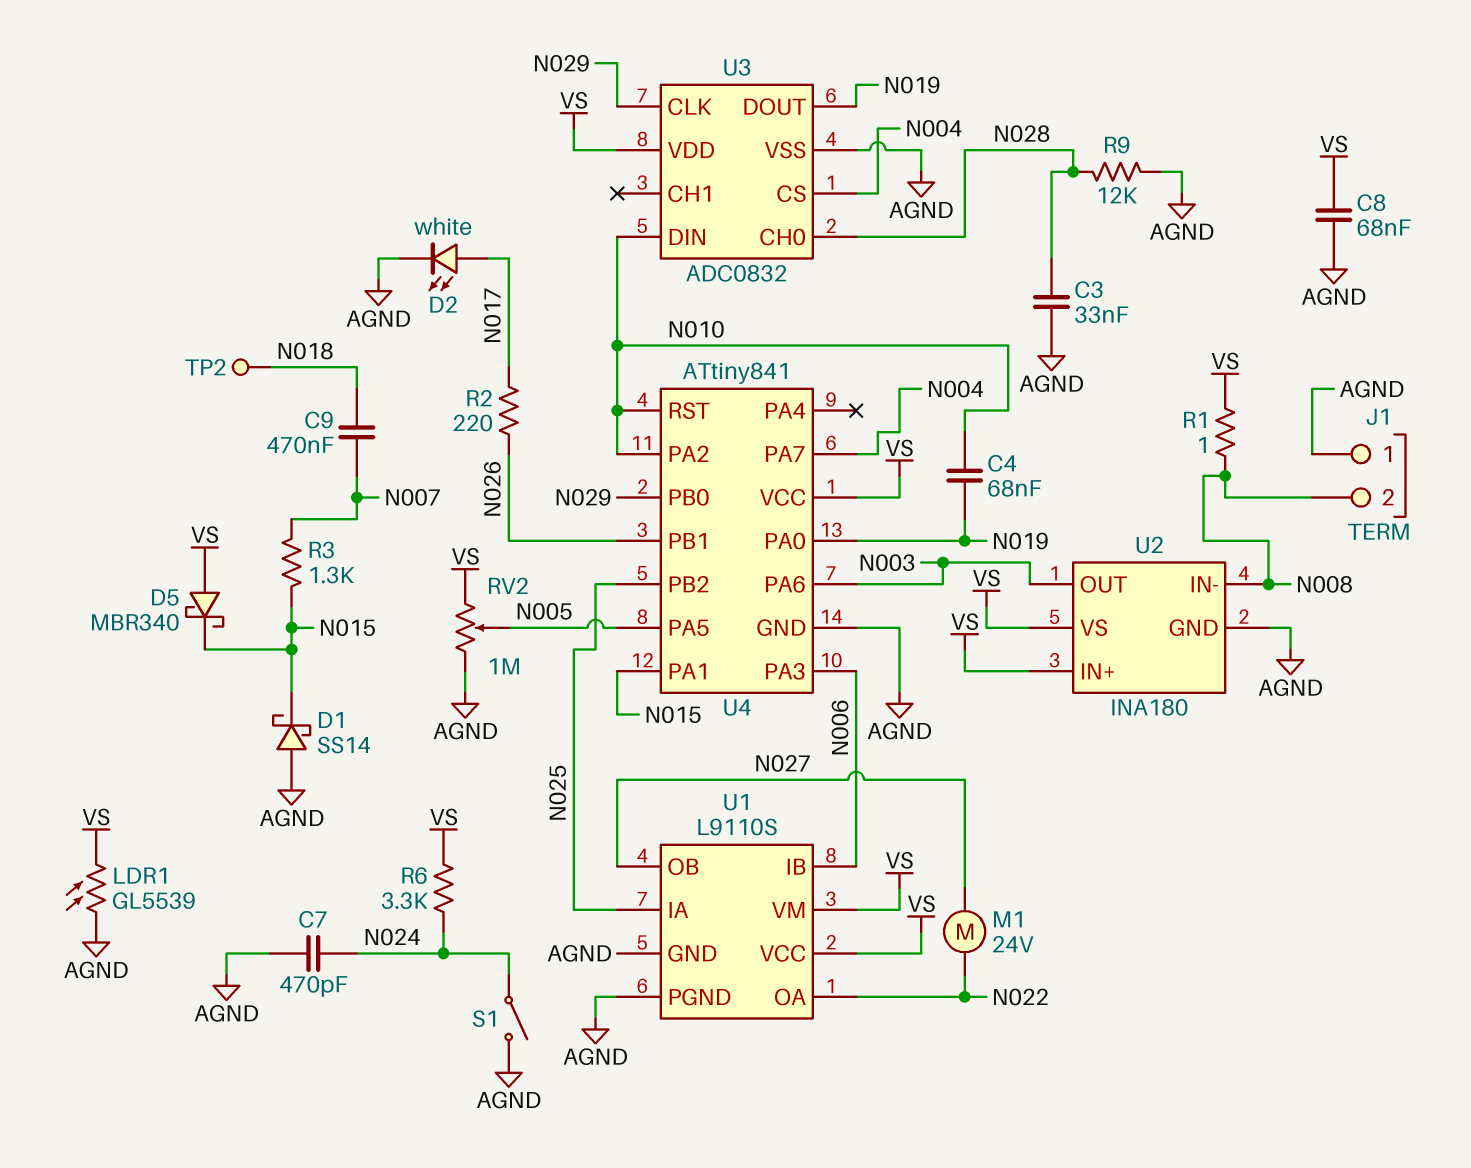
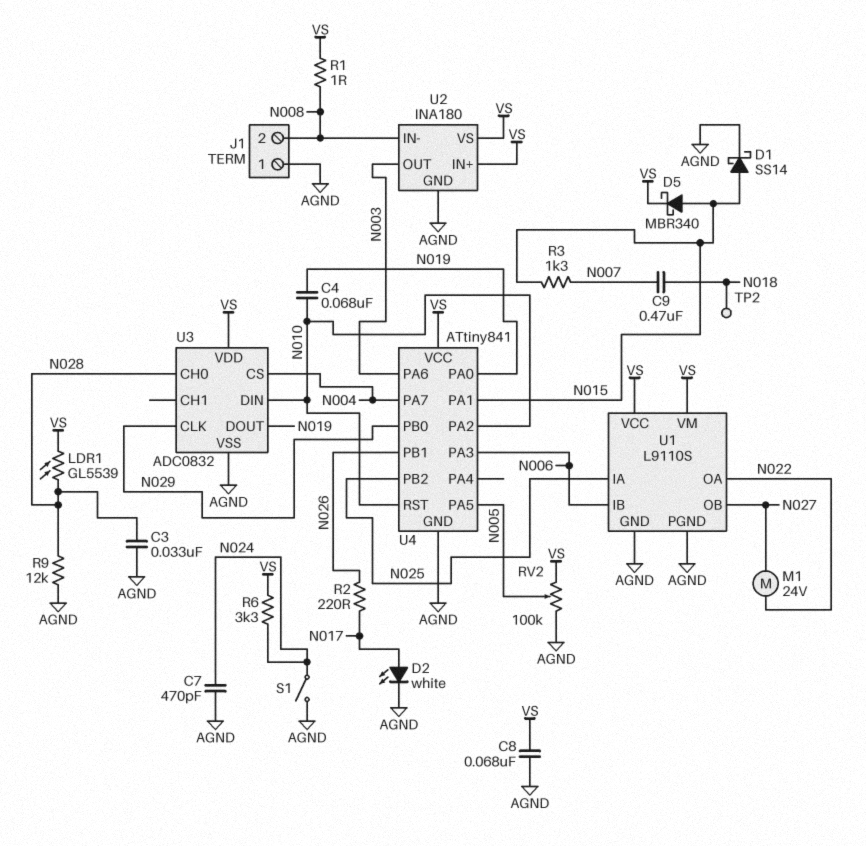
D1: schottky SS14 (A AGND, K N015) -> schottky SS14 (A N015, K AGND)
D5: schottky MBR340 (A VS, K N015) -> schottky MBR340 (A N015, K VS)
LDR1: GL5539 (AGND, VS) -> GL5539 (N028, VS)
RV2: 1M (AGND, VS, wiper N005) -> 100k (AGND, VS, wiper N005)

